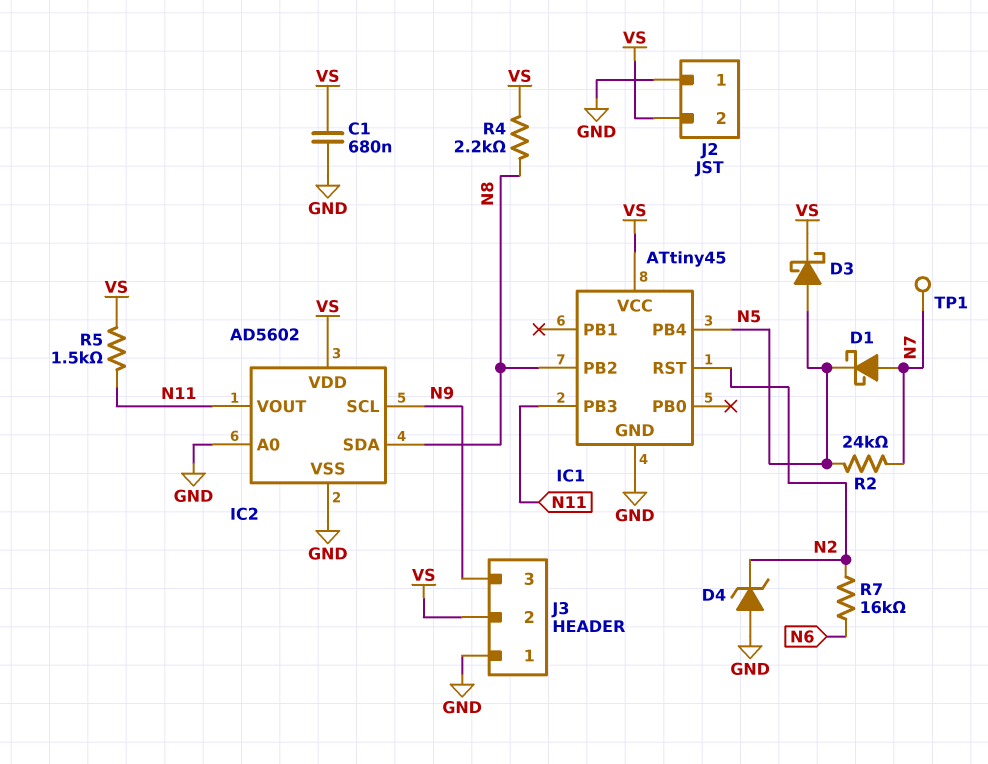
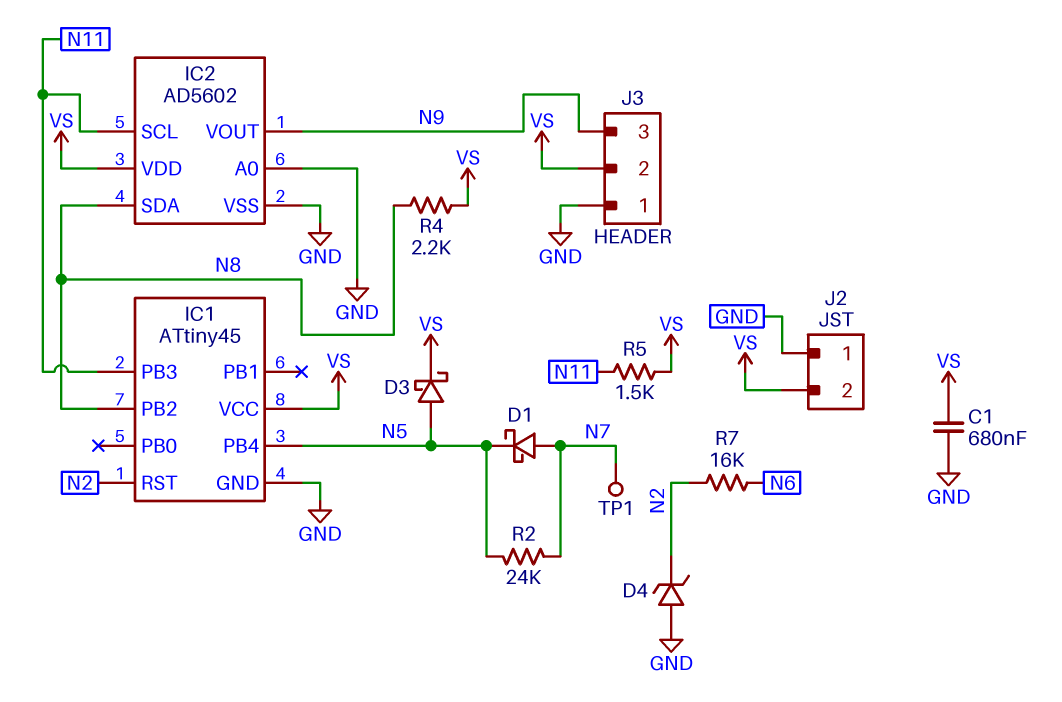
IC2 pin SCL: N9 -> N11
IC2 pin VOUT: N11 -> N9

